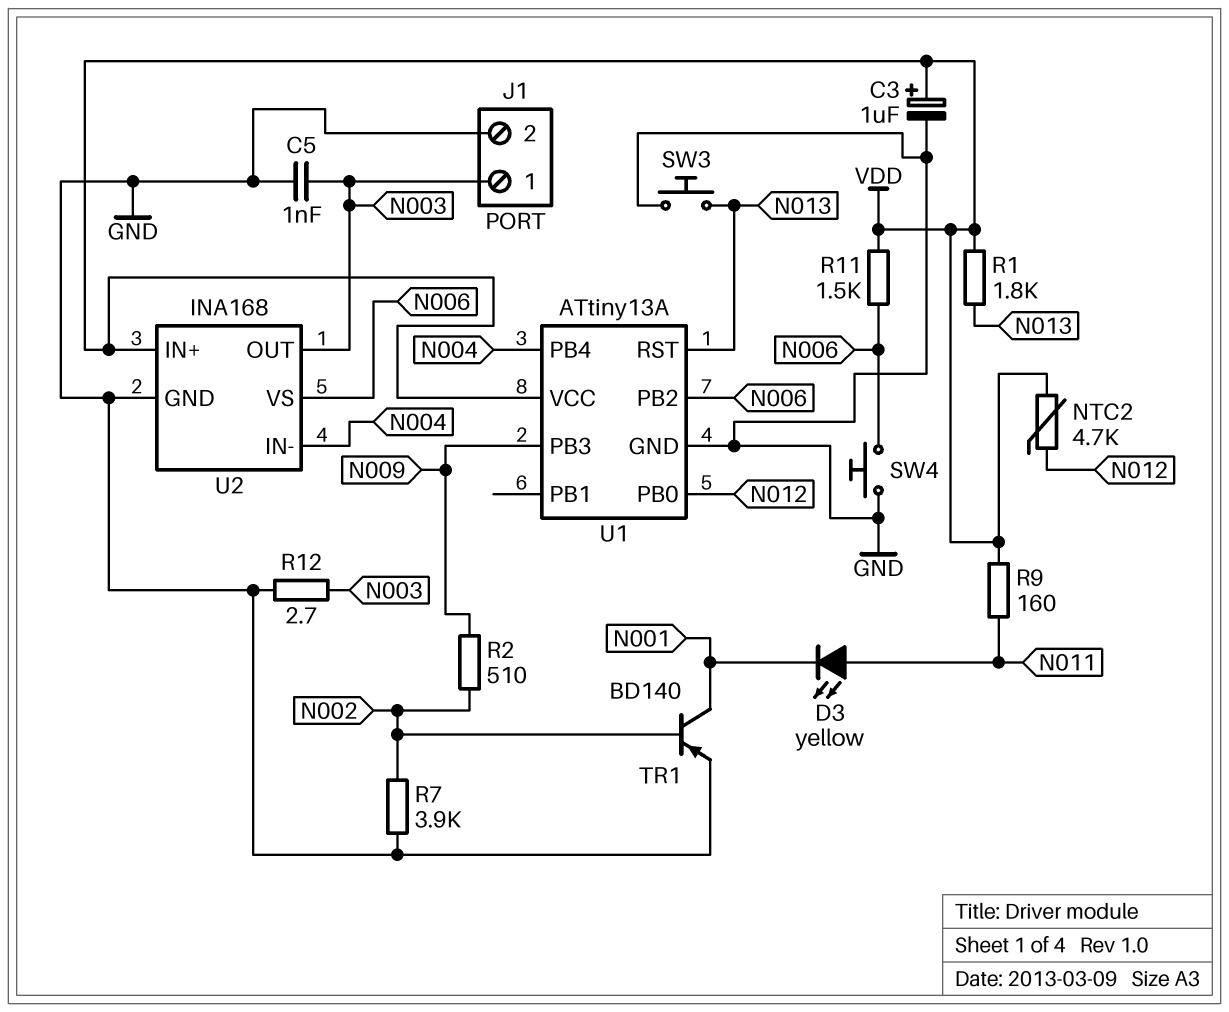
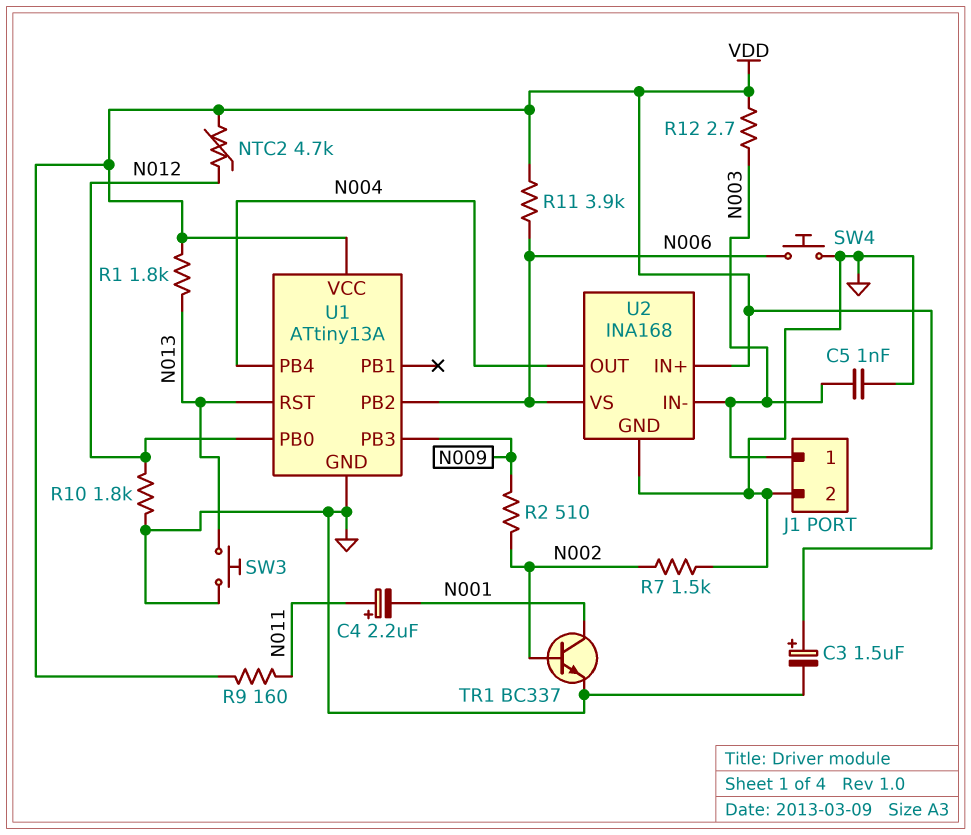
C3: 1uF (plus VDD, minus GND) -> 1.5uF (plus VDD, minus GND)
C4: none -> 2.2uF (plus N011, minus N001)
D3: LED yellow (A N011, K N001) -> none
R7: 3.9k (GND, N002) -> 1.5k (GND, N002)
R10: none -> 1.8k (GND, N012)
R11: 1.5k (N006, VDD) -> 3.9k (N006, VDD)
R12: 2.7 (GND, N003) -> 2.7 (N003, VDD)
TR1: PNP BD140 (B N002, C N001, E GND) -> NPN BC337 (B N002, C N001, E GND)
U2 pin IN-: N004 -> N003
U2 pin OUT: N003 -> N004

